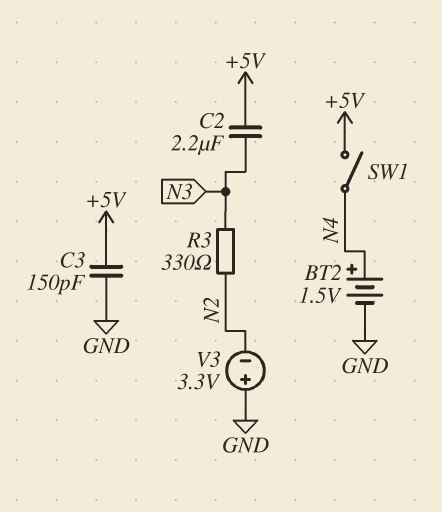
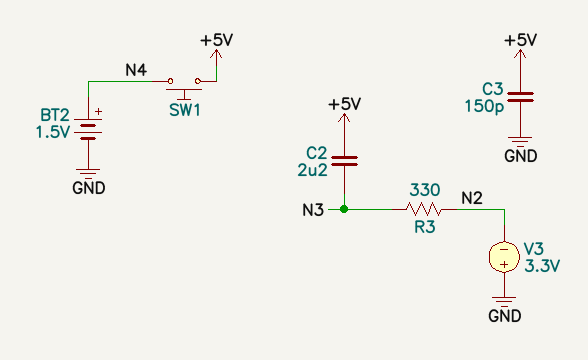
SW1: switch (+5V, N4) -> button (+5V, N4)

